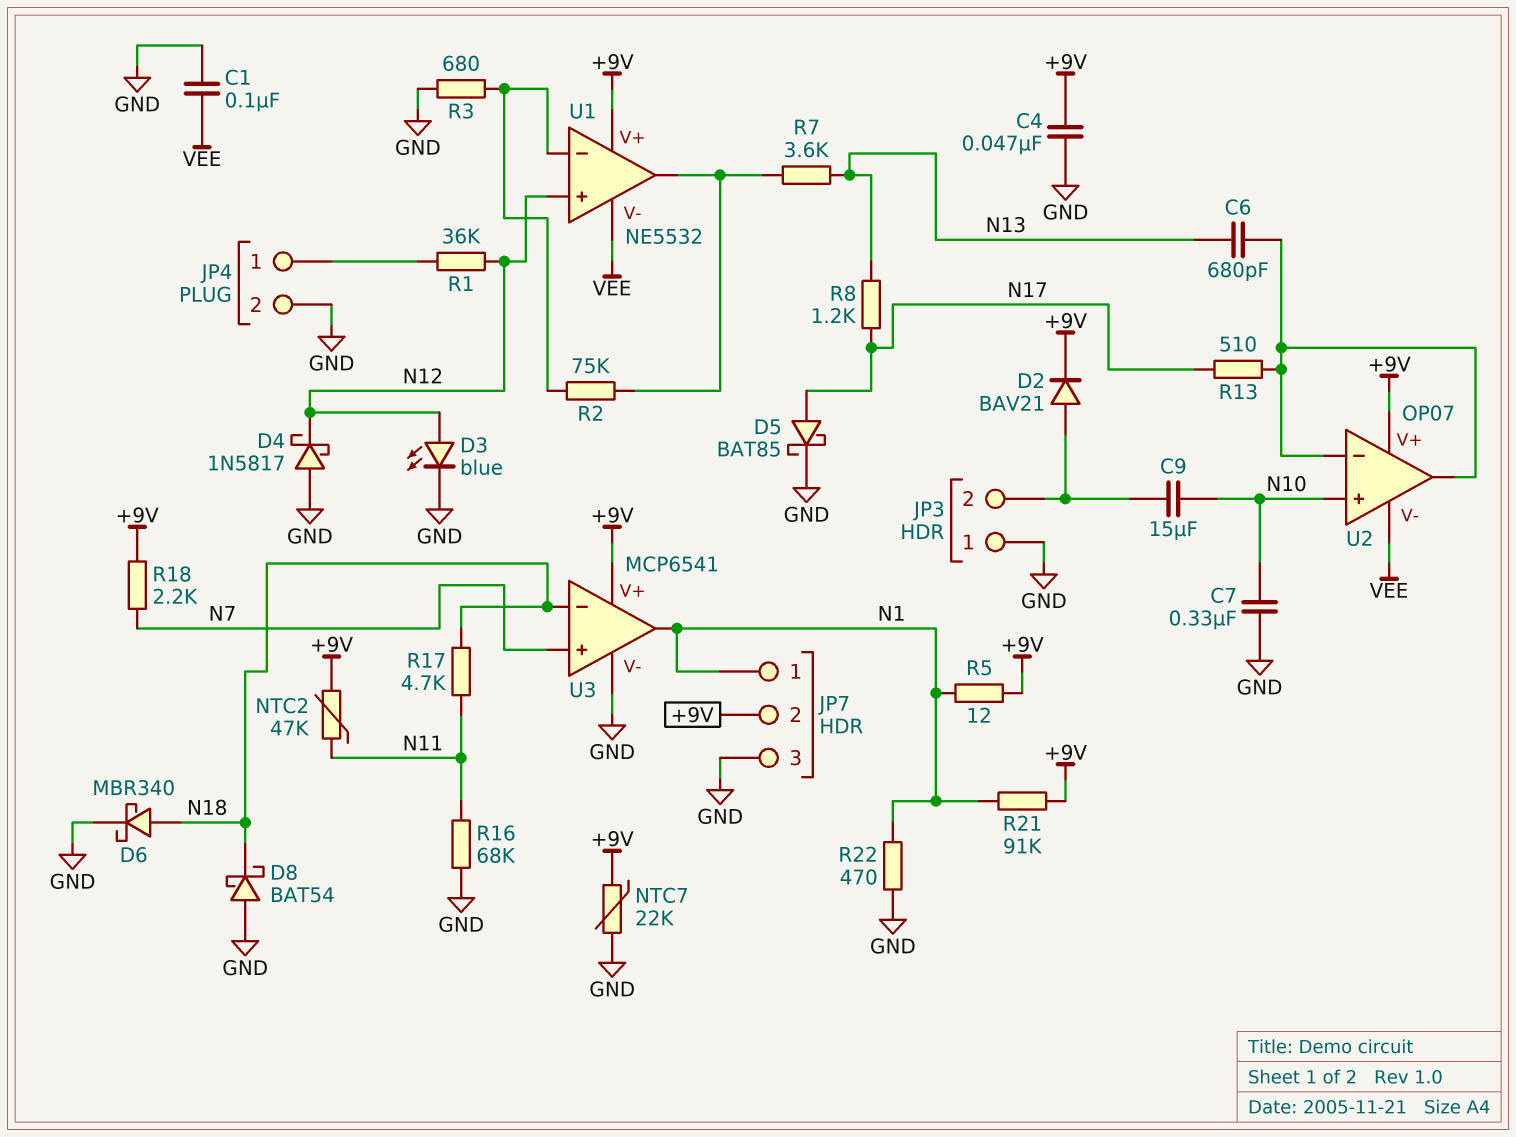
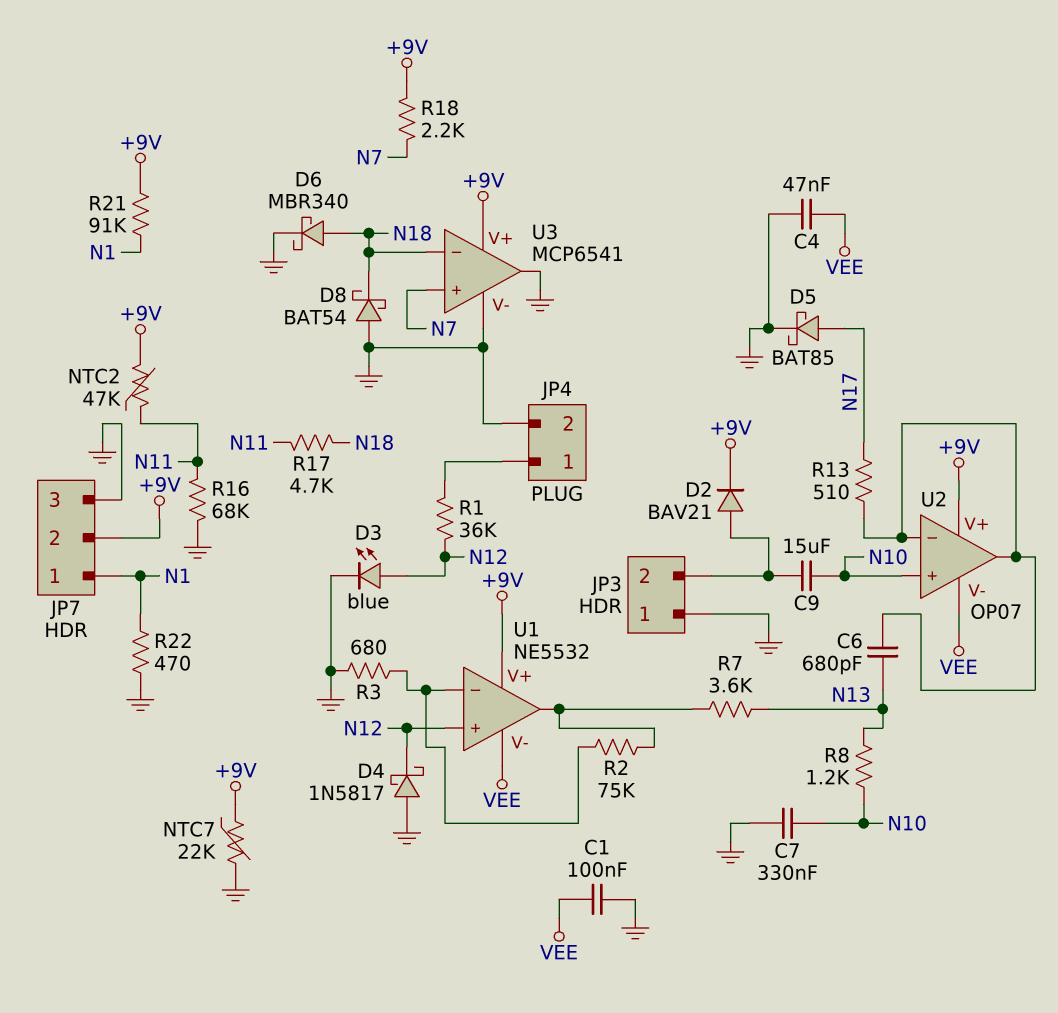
C4: 47nF (+9V, GND) -> 47nF (GND, VEE)
R5: 12 (+9V, N1) -> none
R8: 1.2k (N13, N17) -> 1.2k (N10, N13)
U3 pin out: N1 -> GND

